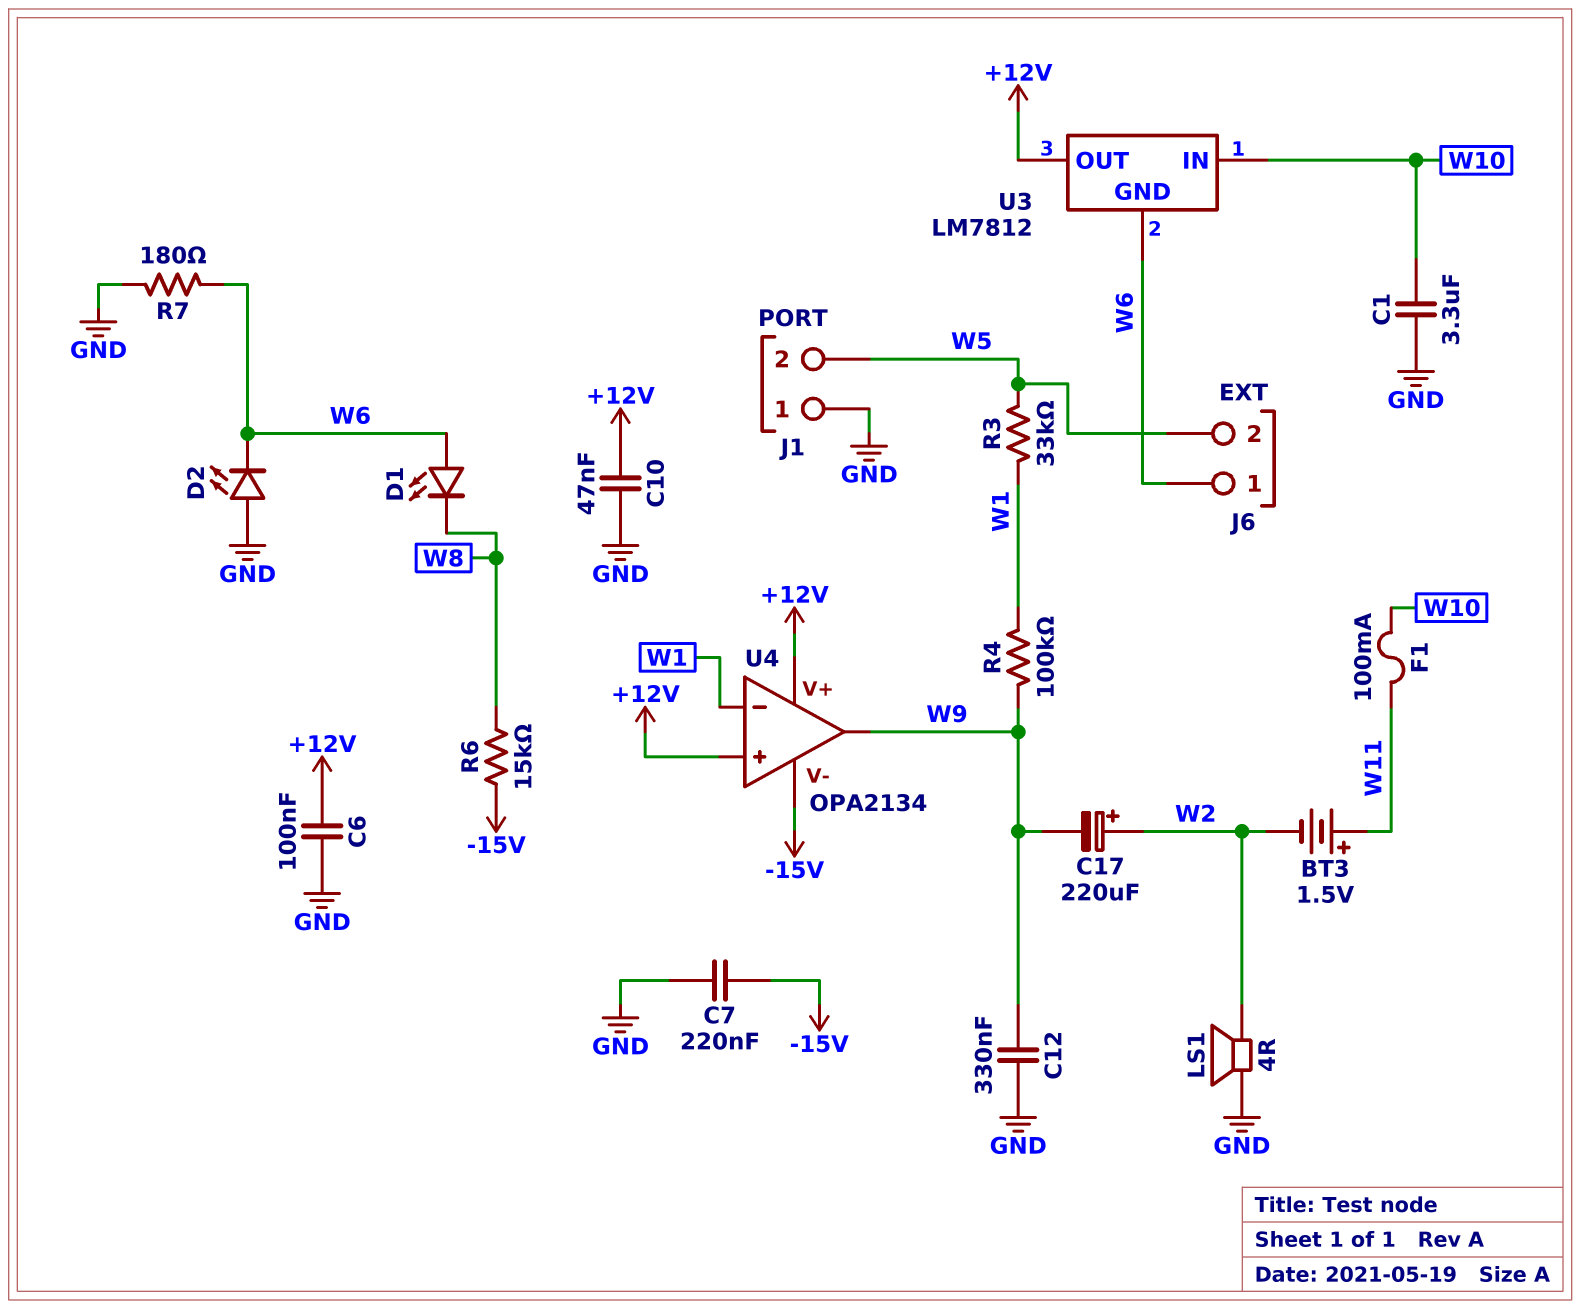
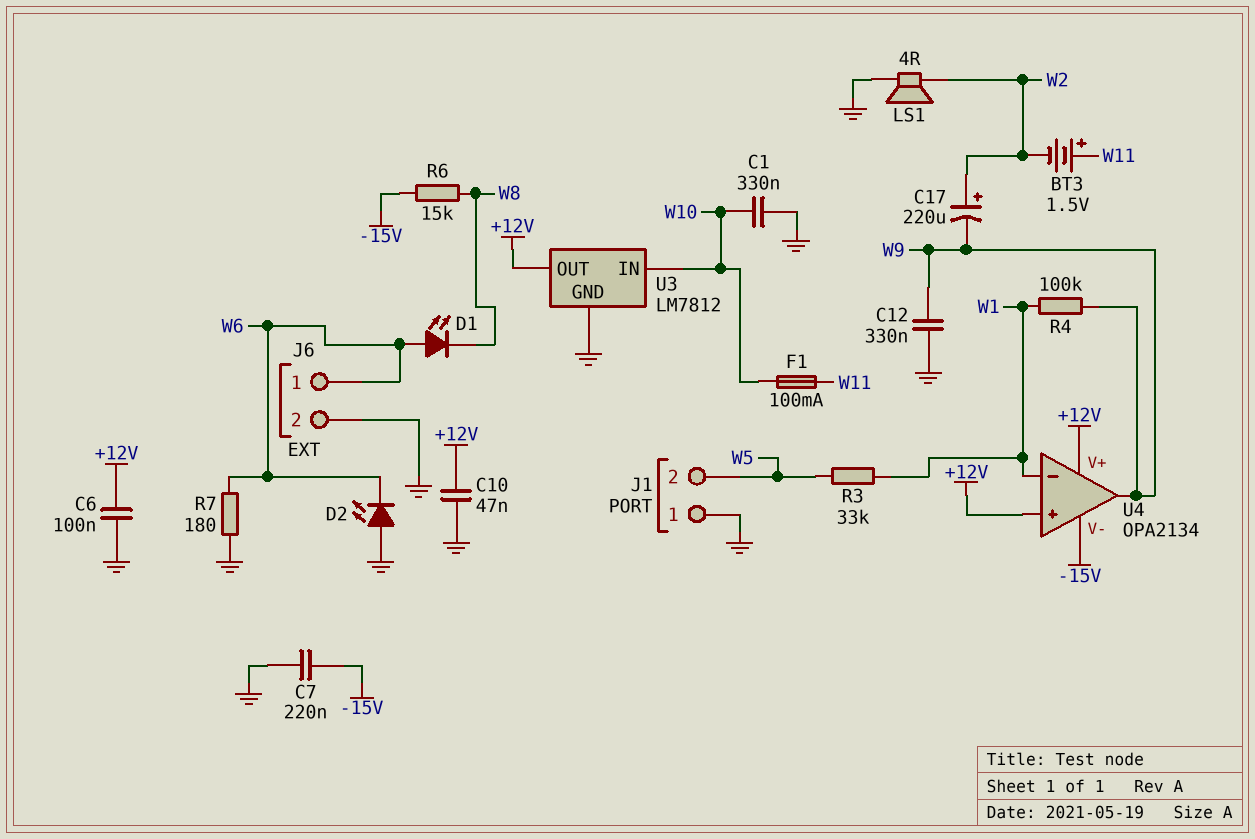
C1: 3.3uF (GND, W10) -> 330nF (GND, W10)
J6 pin 2: W5 -> GND
U3 pin GND: W6 -> GND

